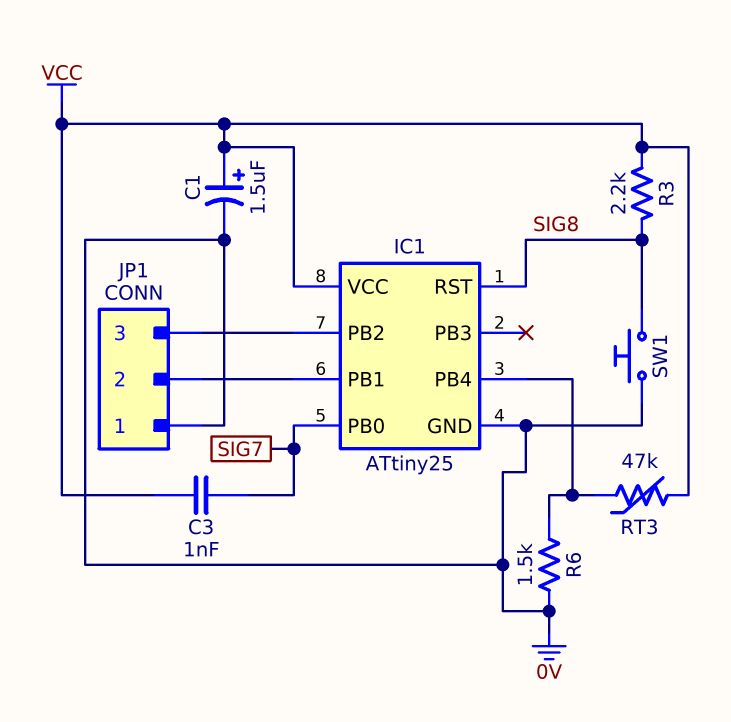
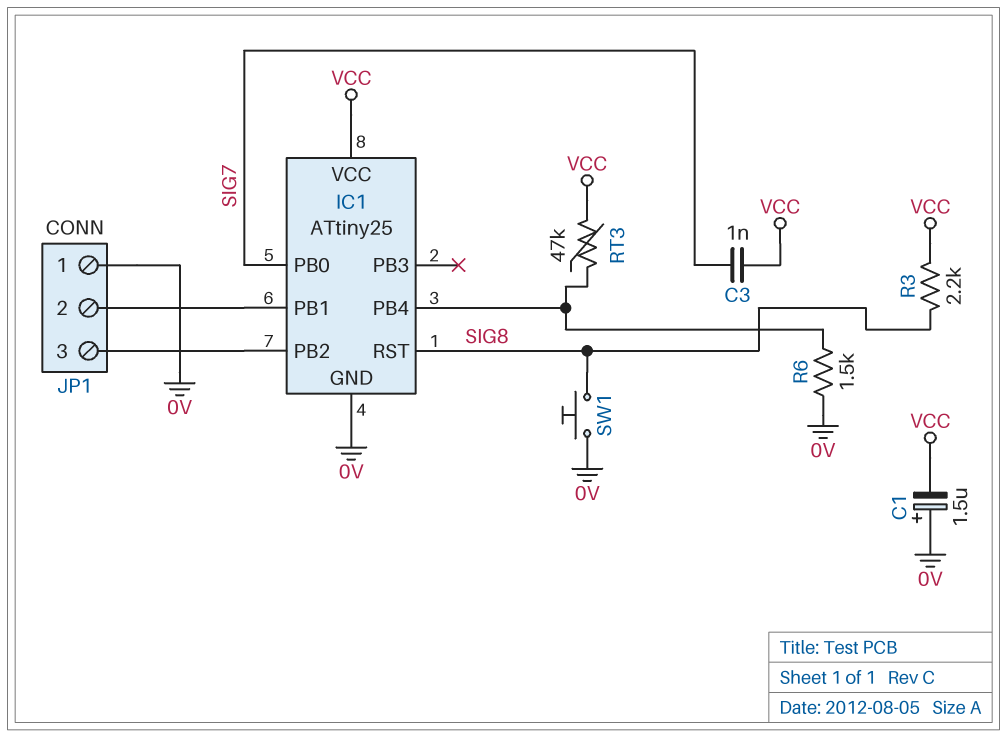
C1: 1.5uF (plus VCC, minus 0V) -> 1.5uF (plus 0V, minus VCC)

